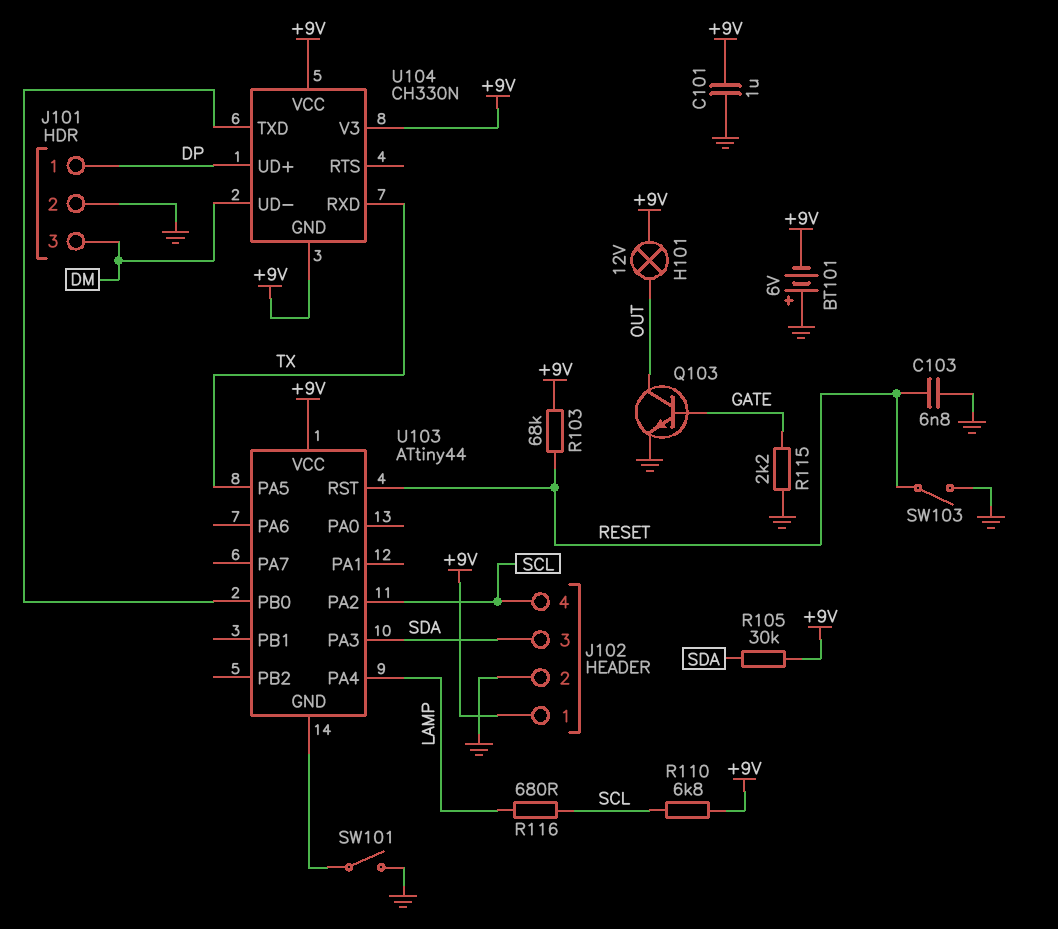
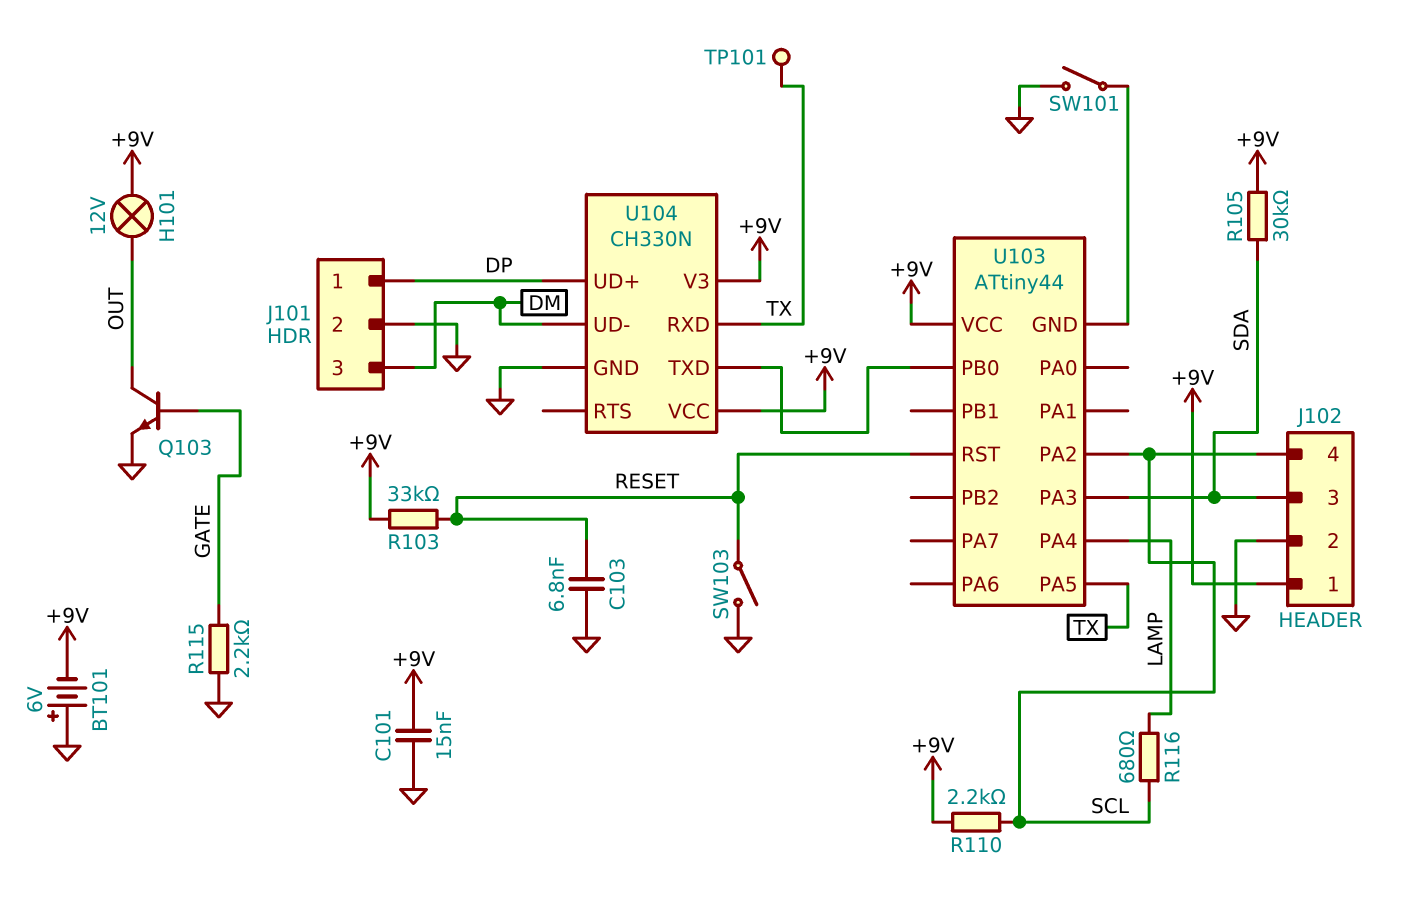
C101: 1uF (+9V, GND) -> 15nF (+9V, GND)
R103: 68k (+9V, RESET) -> 33k (+9V, RESET)
R110: 6.8k (+9V, SCL) -> 2.2k (+9V, SCL)
TP101: none -> test point (TX)
U104 pin GND: +9V -> GND

